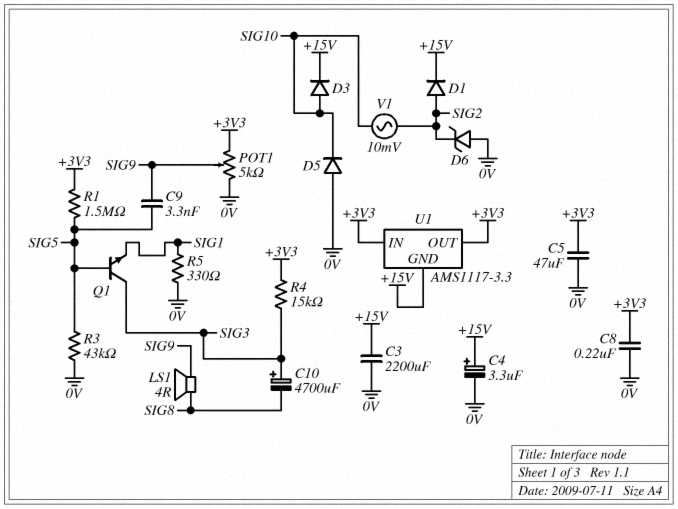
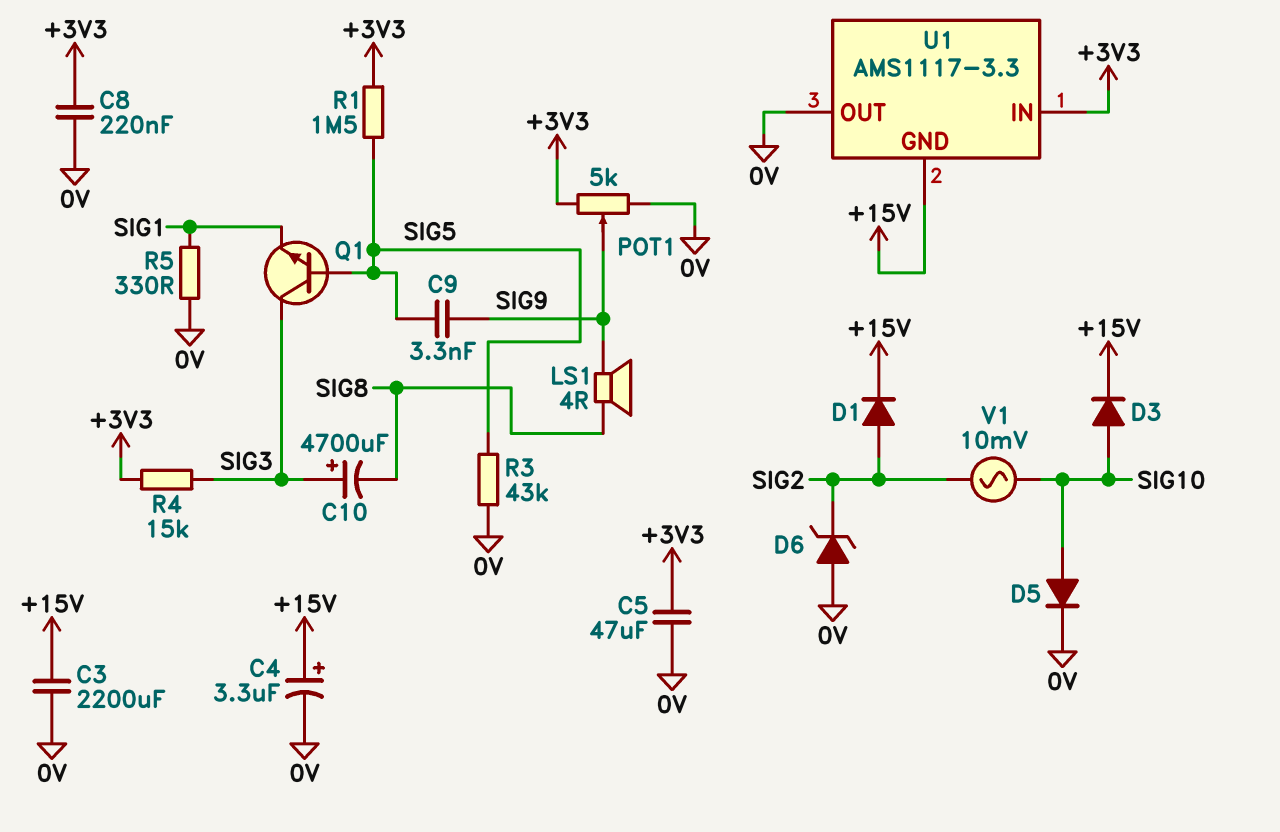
D5: diode (A 0V, K SIG10) -> diode (A SIG10, K 0V)
U1 pin OUT: +3V3 -> 0V

